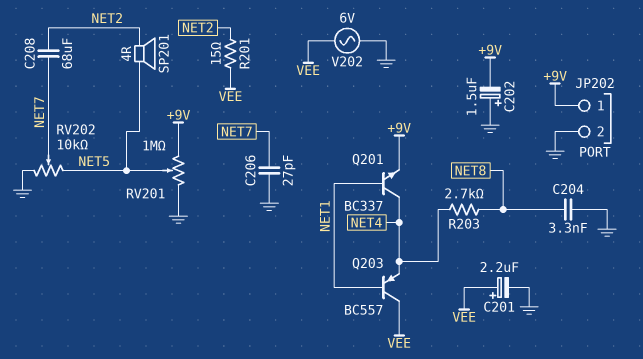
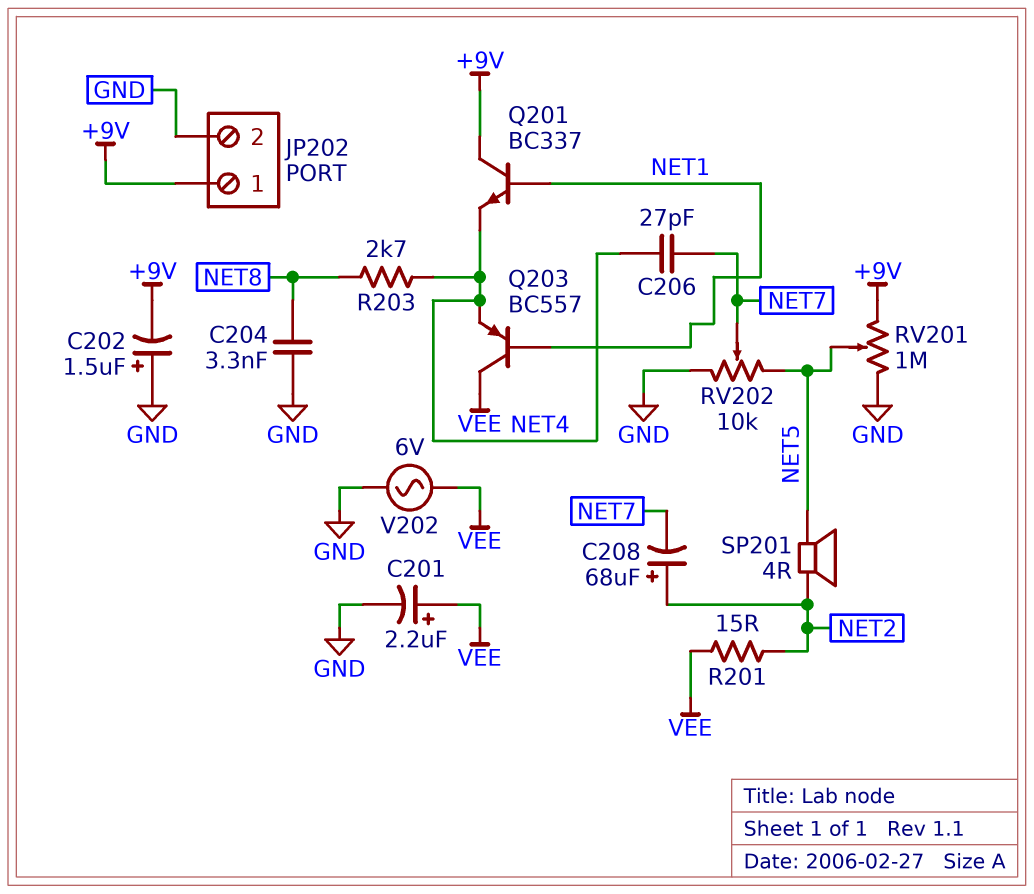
C206: 27pF (GND, NET7) -> 27pF (NET4, NET7)
C208: 68uF (NET2, NET7) -> 68uF (plus NET2, minus NET7)
Q201: NPN BC337 (B NET1, C NET4, E +9V) -> NPN BC337 (B NET1, C +9V, E NET4)

